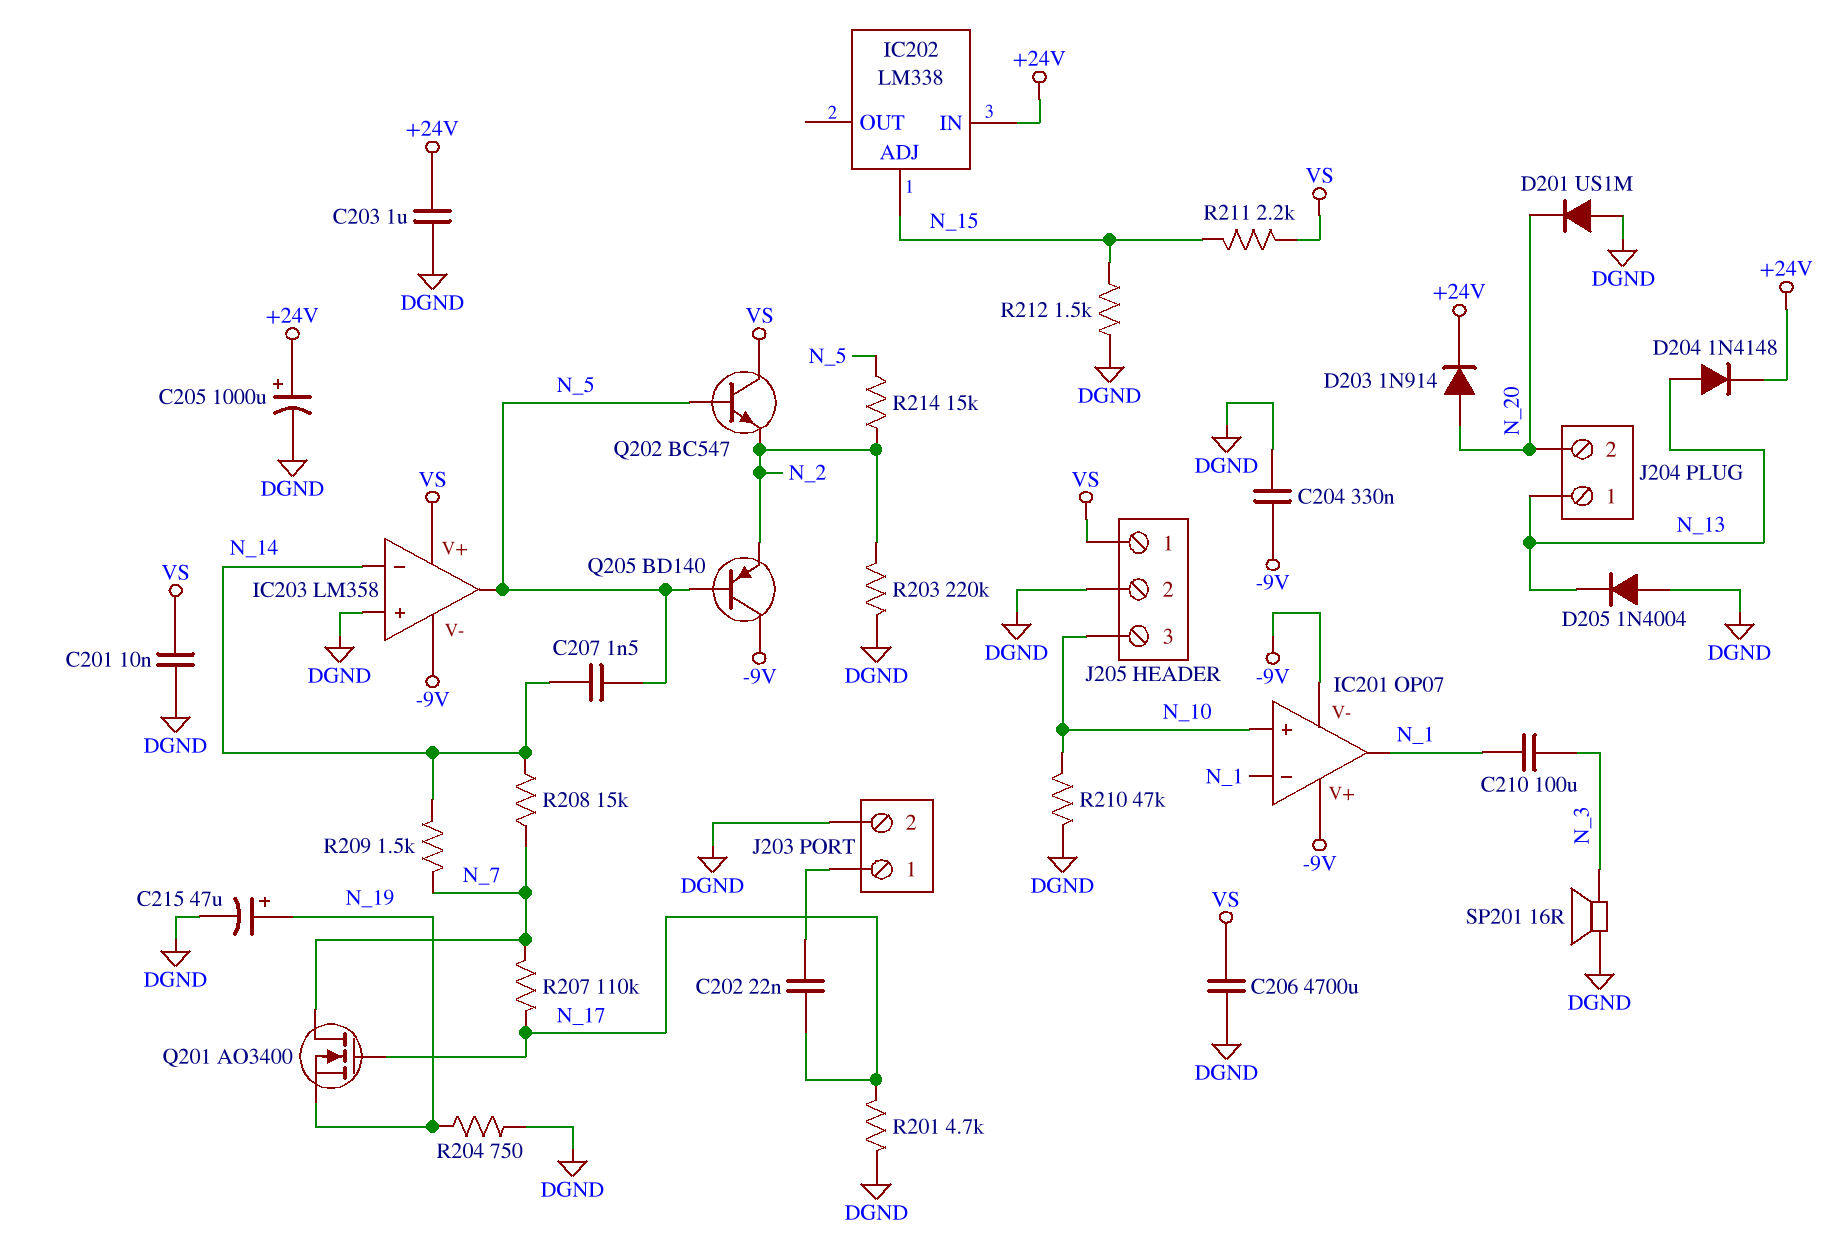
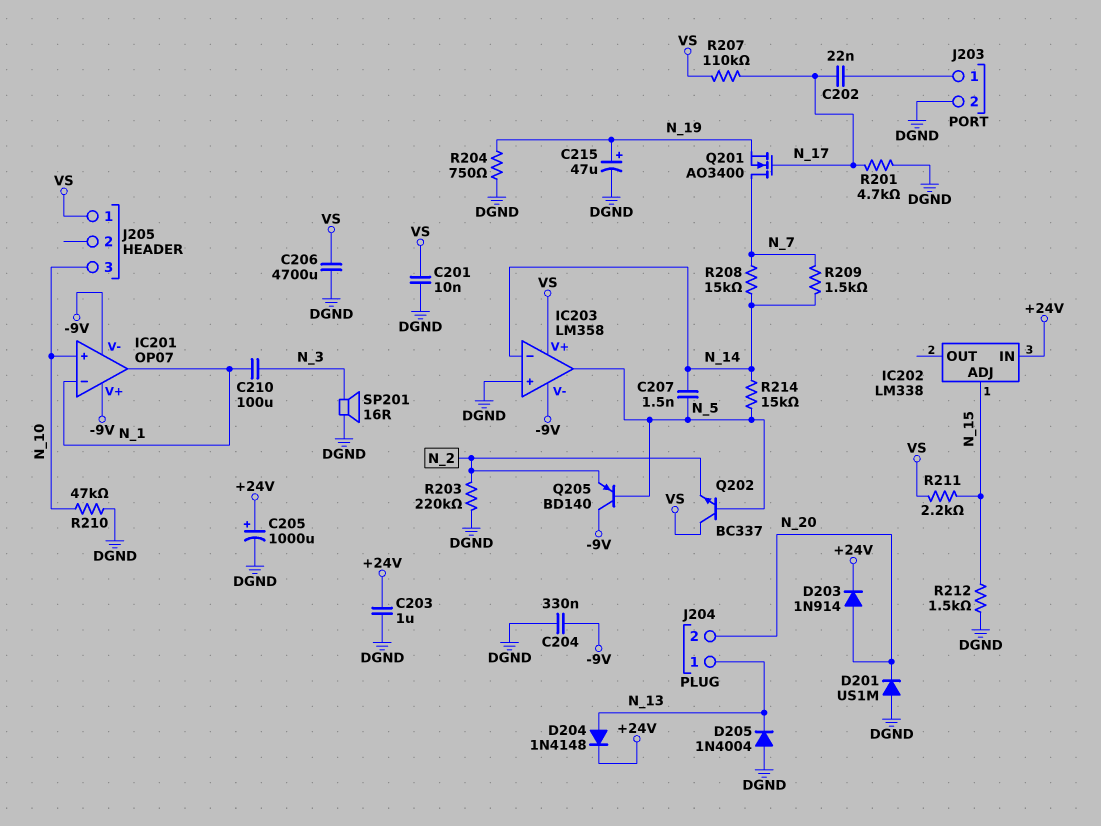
J205 pin 2: DGND -> none
Q202: NPN BC547 (B N_5, C VS, E N_2) -> NPN BC337 (B N_5, C VS, E N_2)
R207: 110k (N_7, N_17) -> 110k (N_17, VS)
R214: 15k (N_2, N_5) -> 15k (N_5, N_14)

